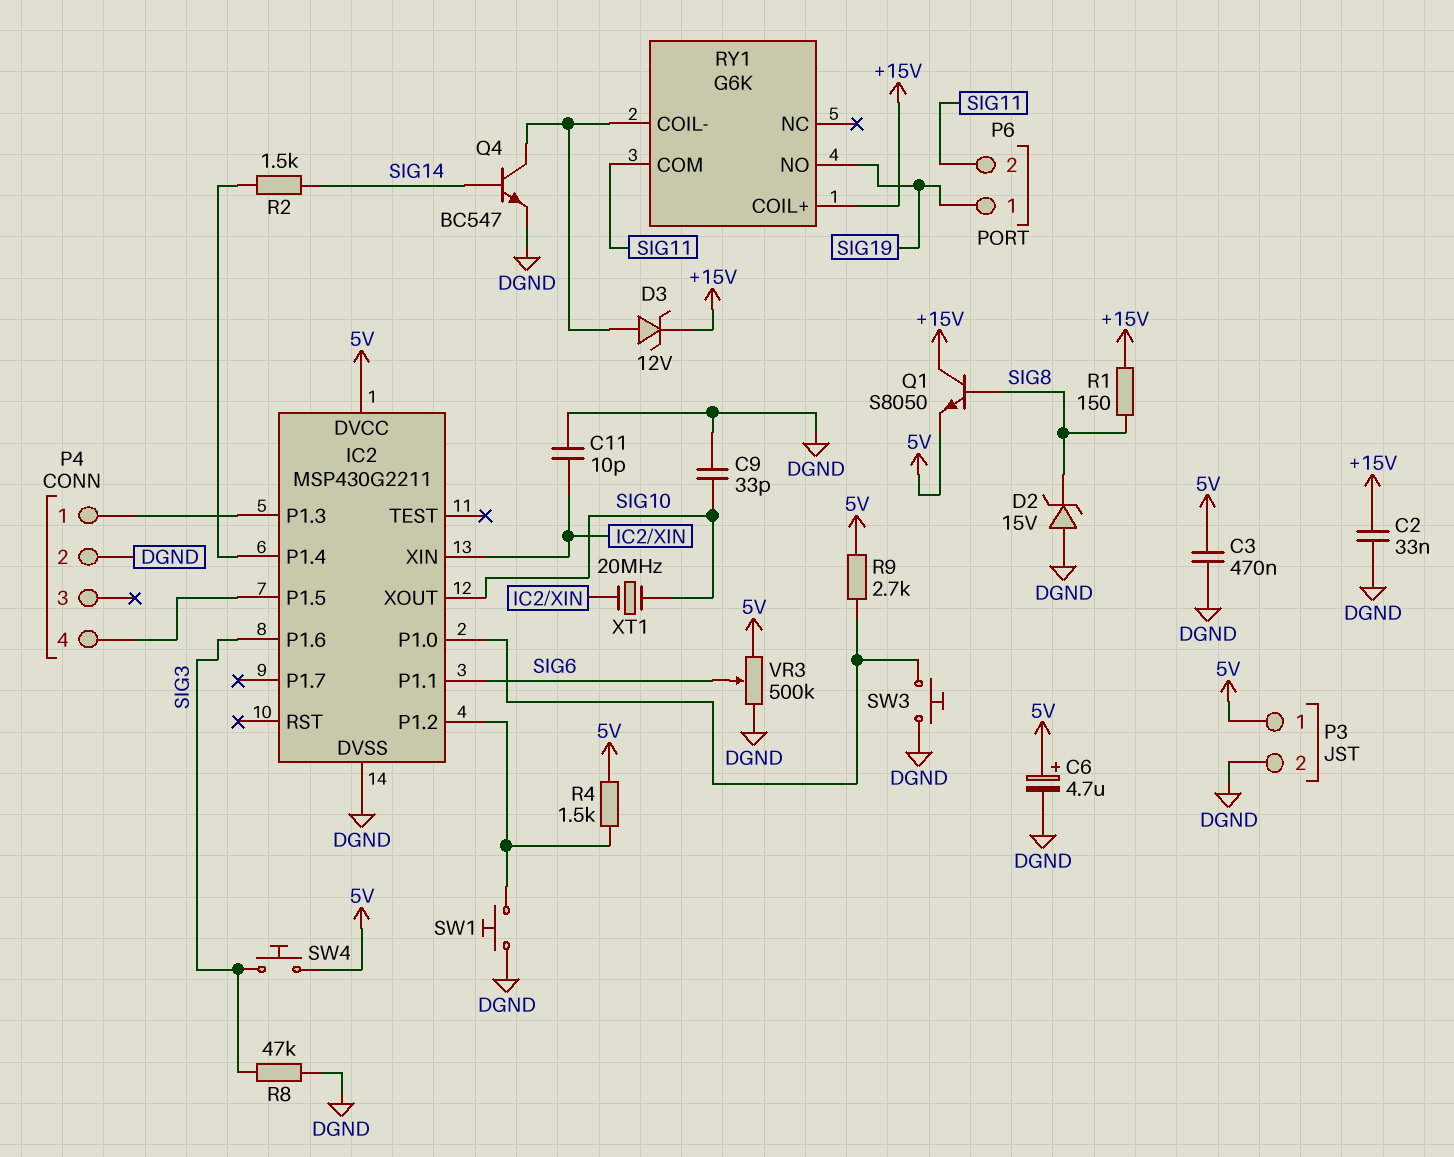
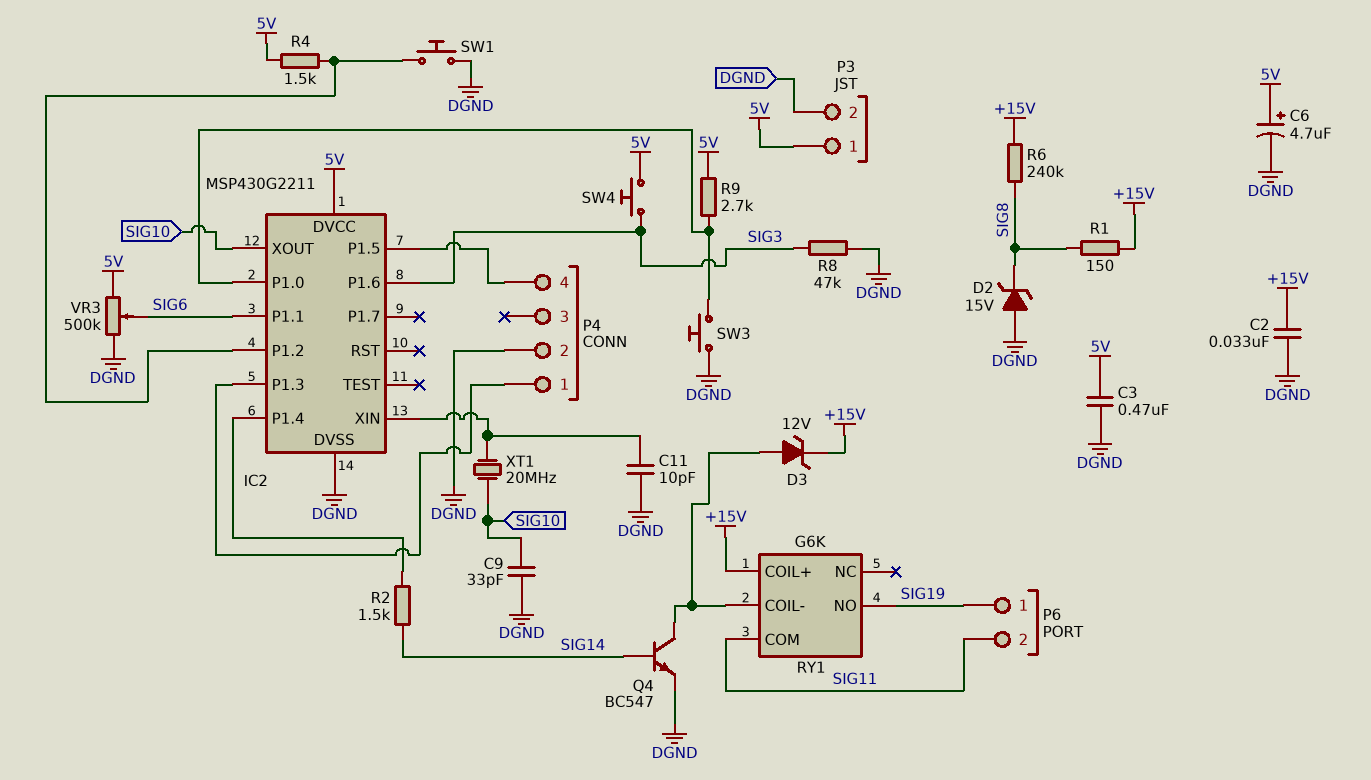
Q1: NPN S8050 (B SIG8, C +15V, E 5V) -> none
R6: none -> 240k (+15V, SIG8)

